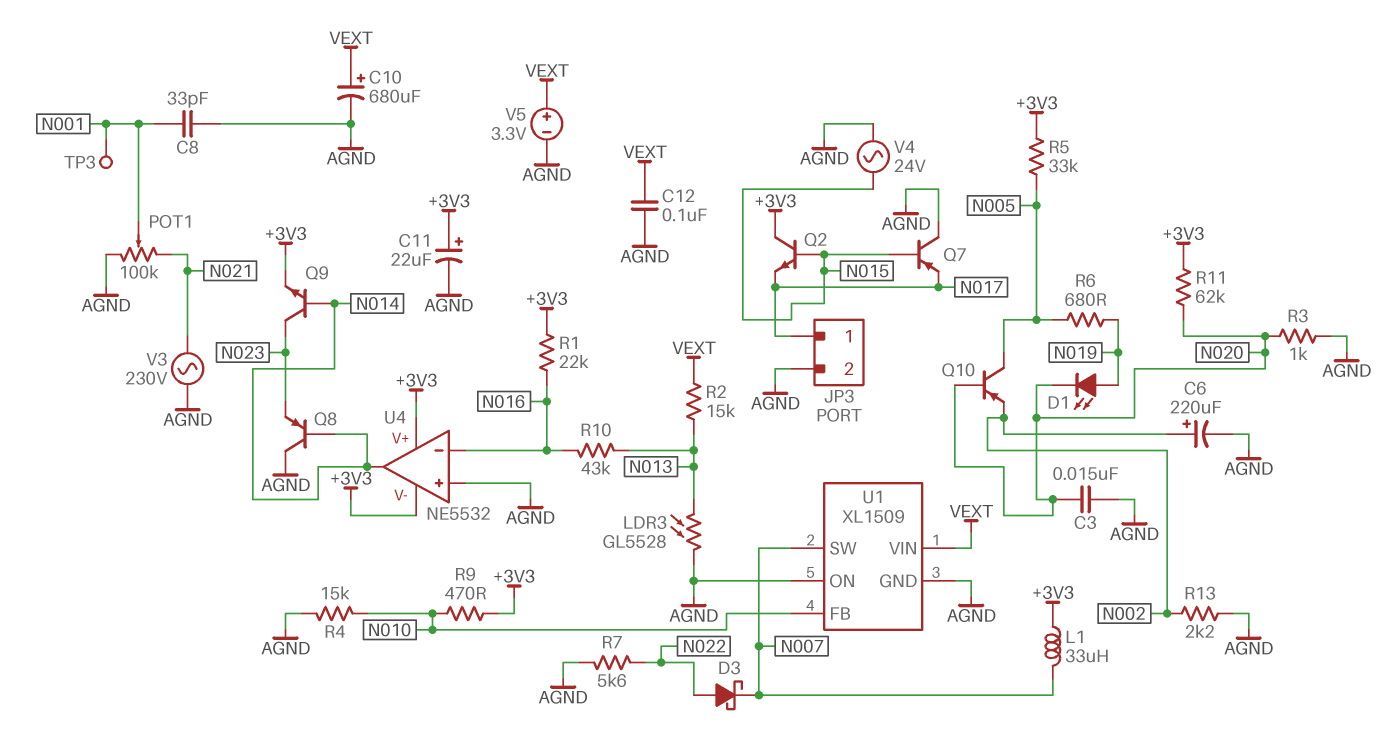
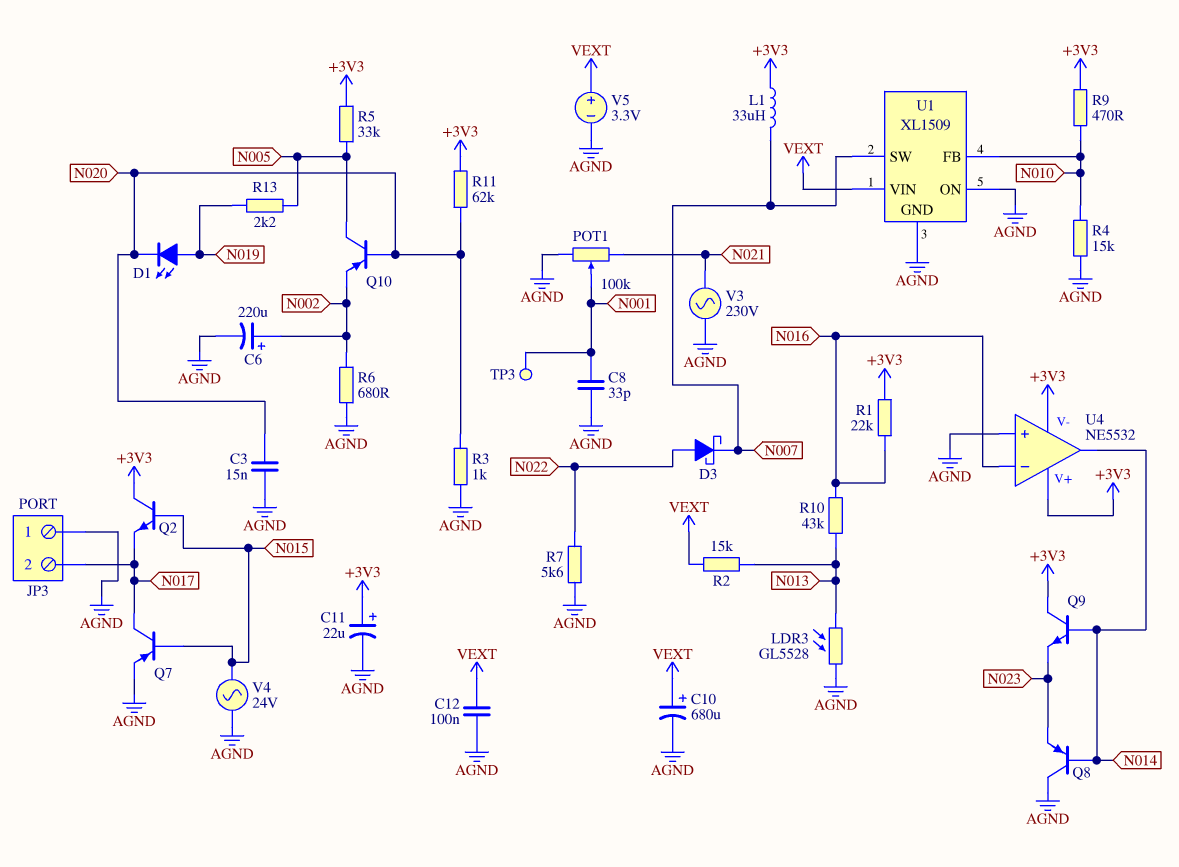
JP3 pin 1: N017 -> AGND
JP3 pin 2: AGND -> N017
Q7: PNP (B N015, C AGND, E N017) -> PNP (B N015, C N017, E AGND)
Q9: NPN (B N014, C N023, E +3V3) -> NPN (B N014, C +3V3, E N023)
R6: 680 (N005, N019) -> 680 (AGND, N002)
R13: 2.2k (AGND, N002) -> 2.2k (N005, N019)

